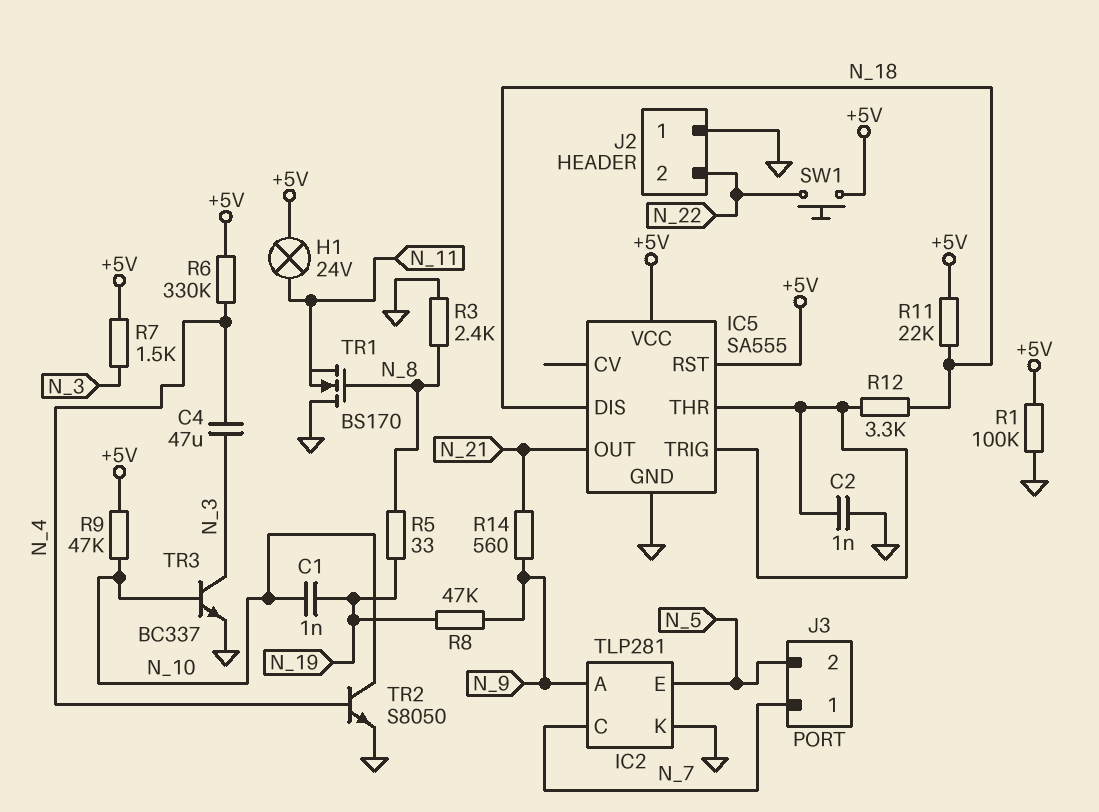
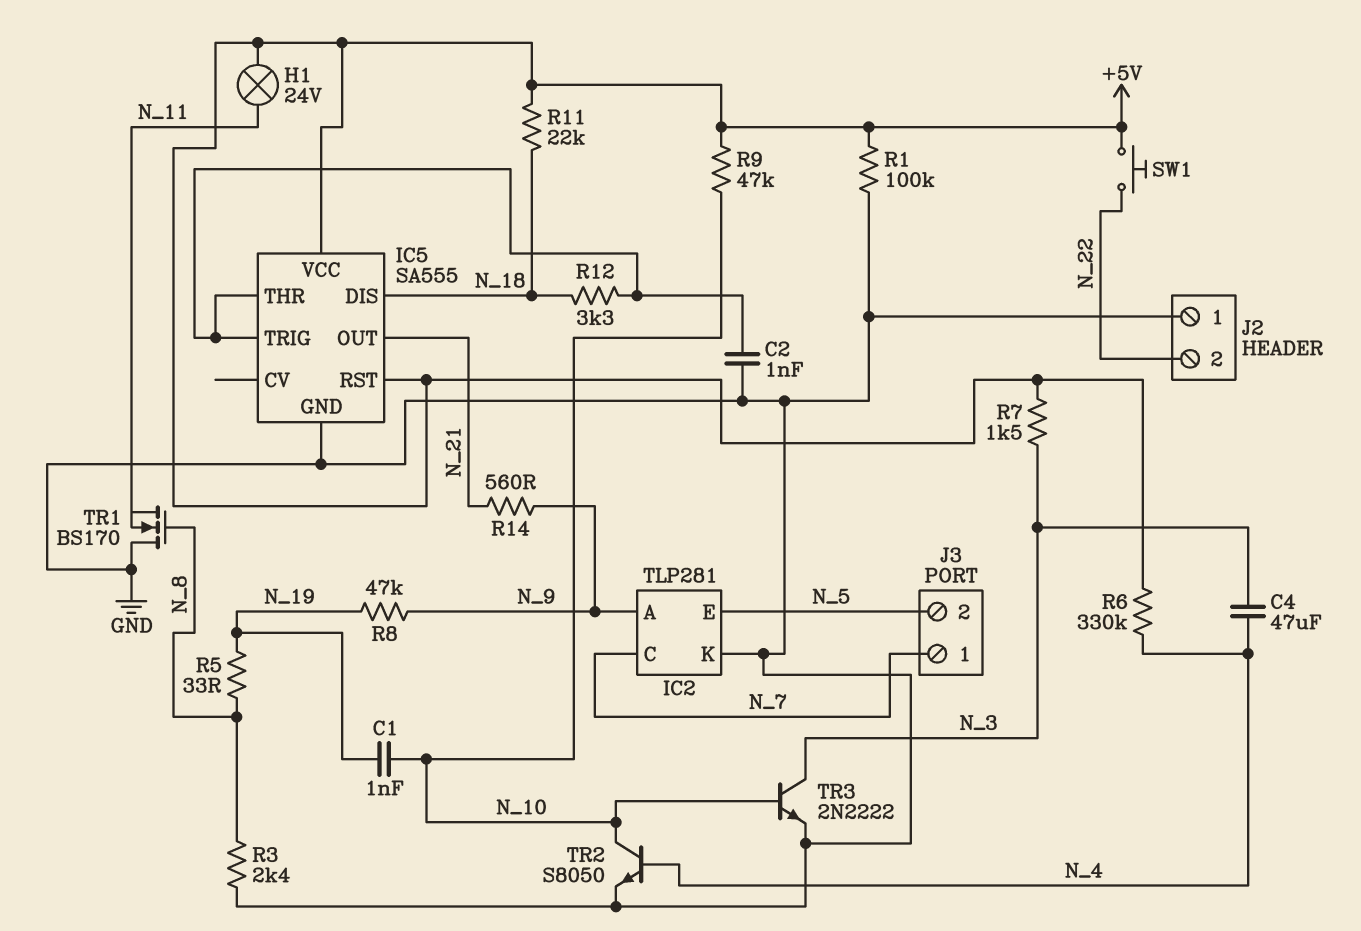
TR3: NPN BC337 (B N_10, C N_3, E GND) -> NPN 2N2222 (B N_10, C N_3, E GND)

